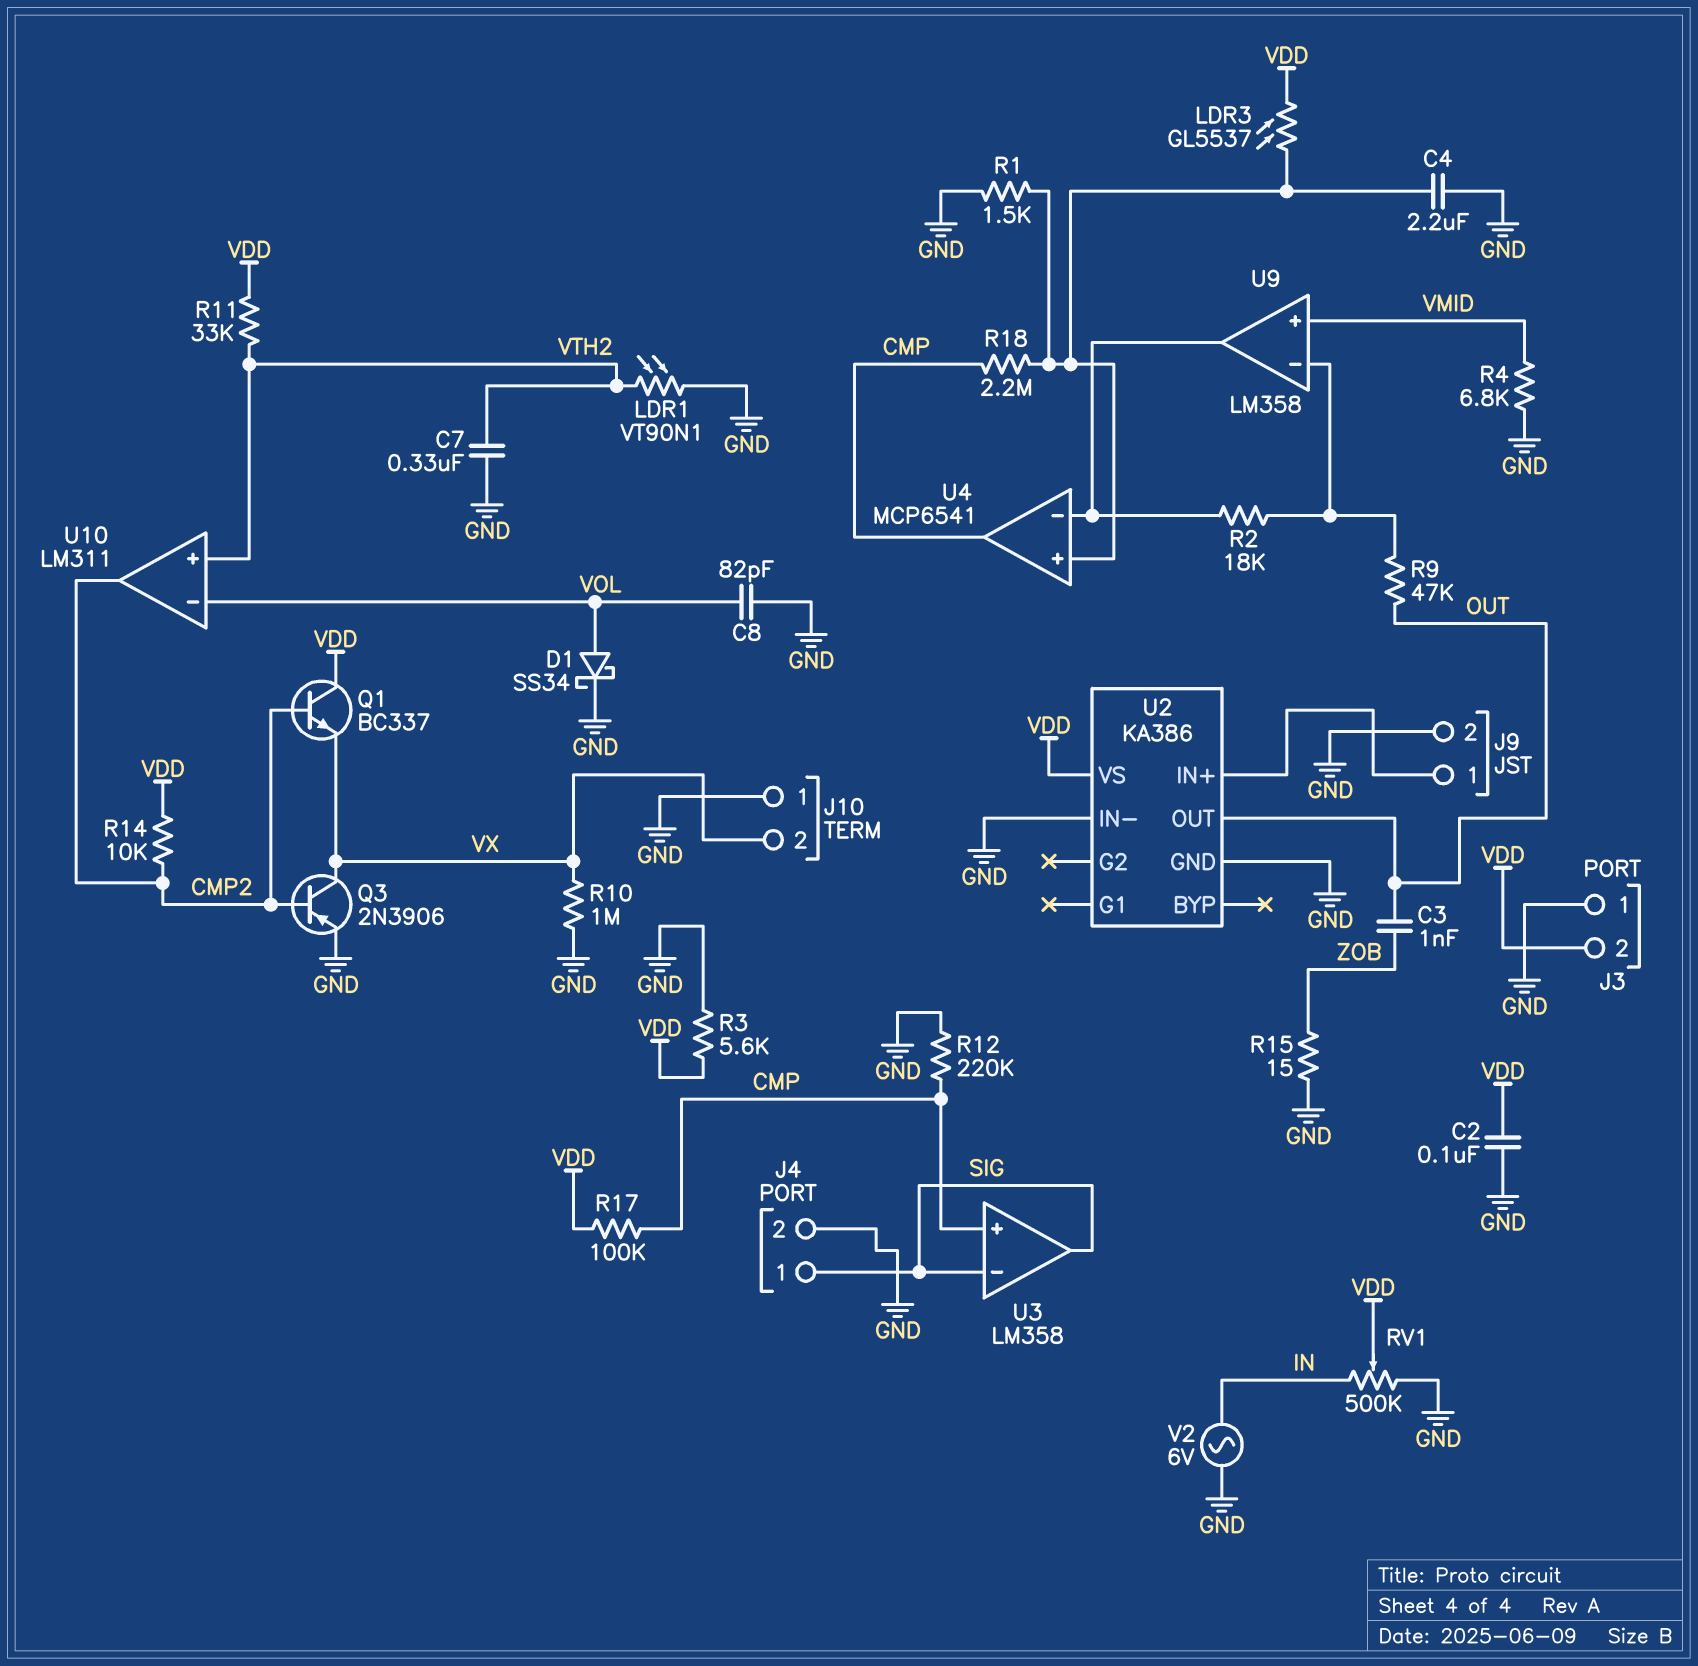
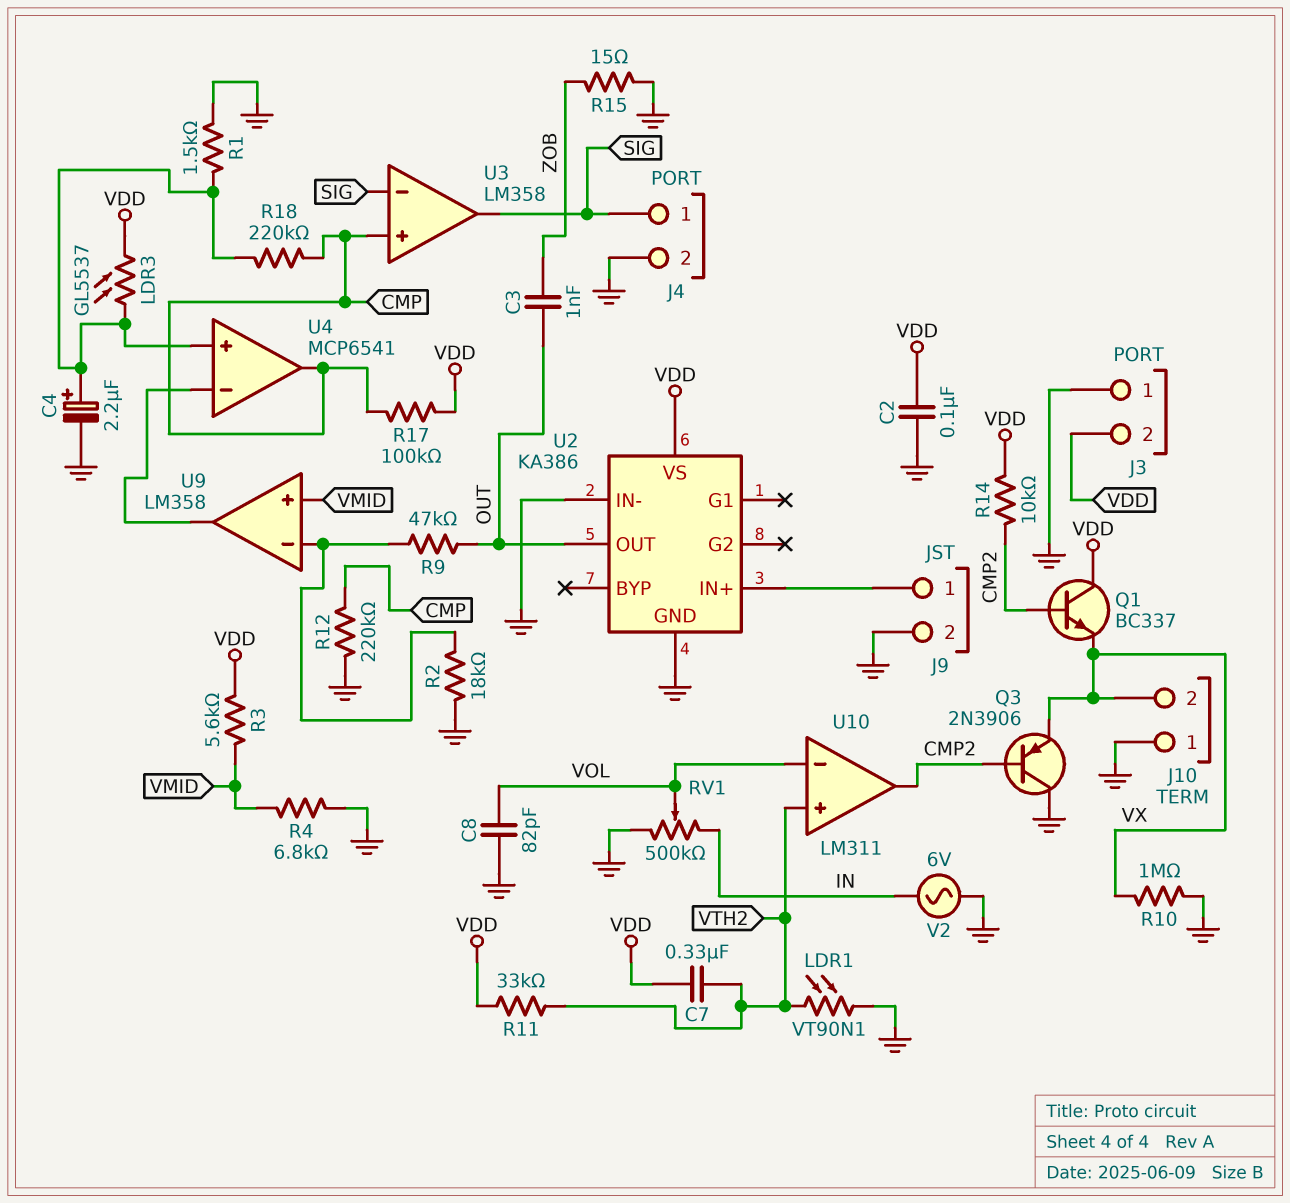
C4: 2.2uF (GND, U4/in+) -> 2.2uF (plus U4/in+, minus GND)
C7: 330nF (GND, VTH2) -> 330nF (VDD, VTH2)
D1: schottky SS34 (A VOL, K GND) -> none
Q3: PNP 2N3906 (B CMP2, C VX, E GND) -> PNP 2N3906 (B CMP2, C GND, E VX)
R2: 18k (U4/in-, U9/in-) -> 18k (GND, U9/in-)
R3: 5.6k (GND, VDD) -> 5.6k (VDD, VMID)
R18: 2.2M (CMP, U4/in+) -> 220k (CMP, U4/in+)
RV1: 500k (GND, IN, wiper VDD) -> 500k (GND, IN, wiper VOL)

